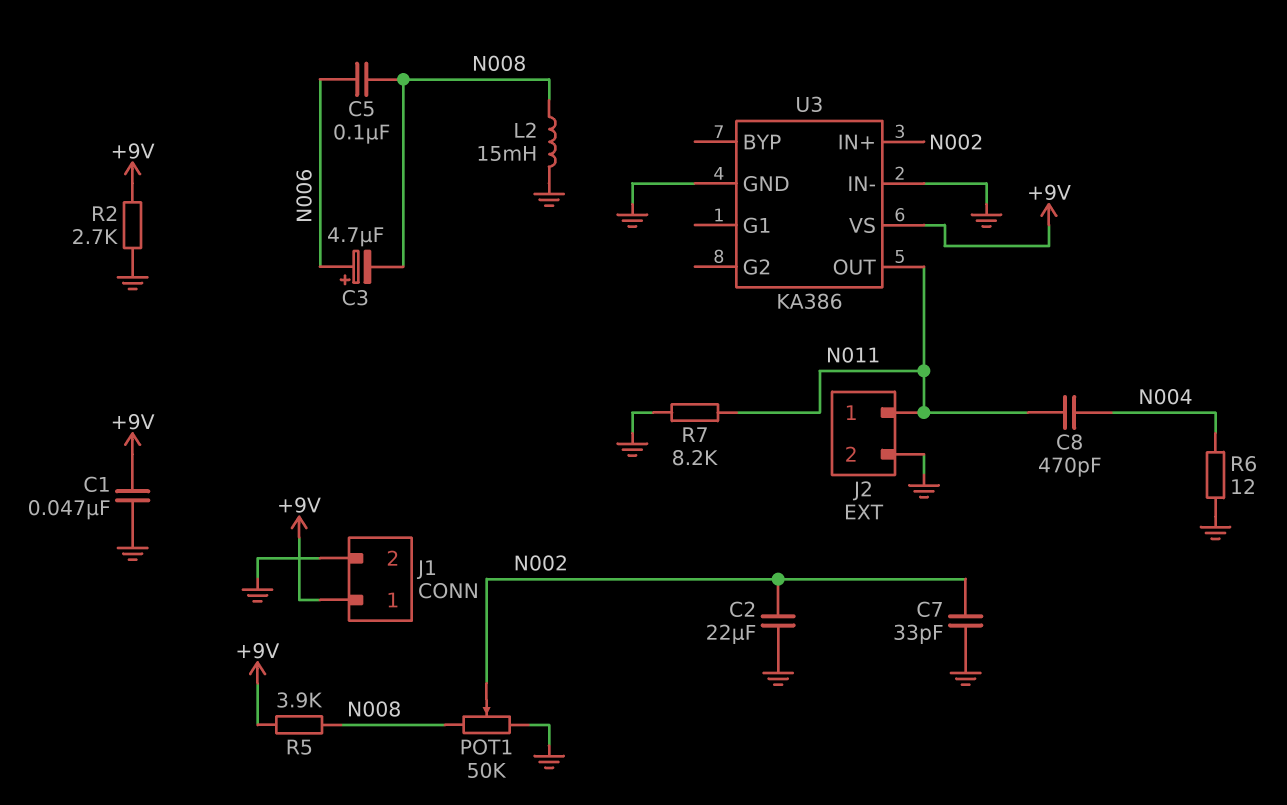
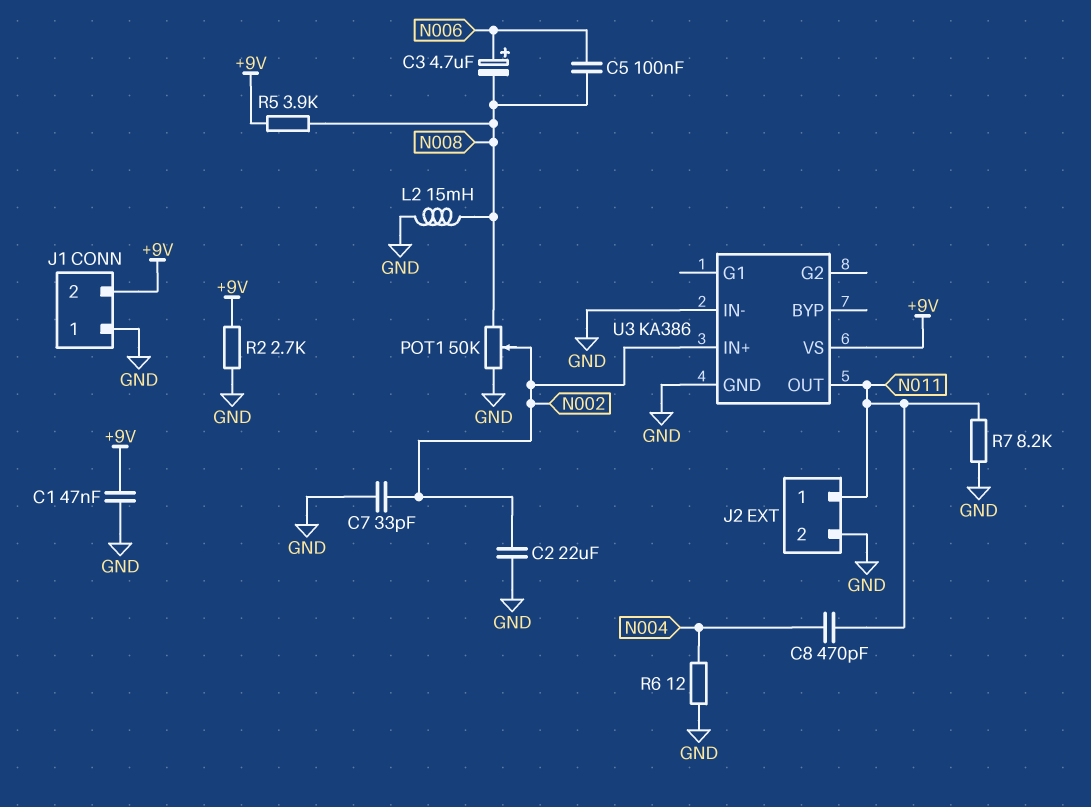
J1 pin 1: +9V -> GND
J1 pin 2: GND -> +9V

